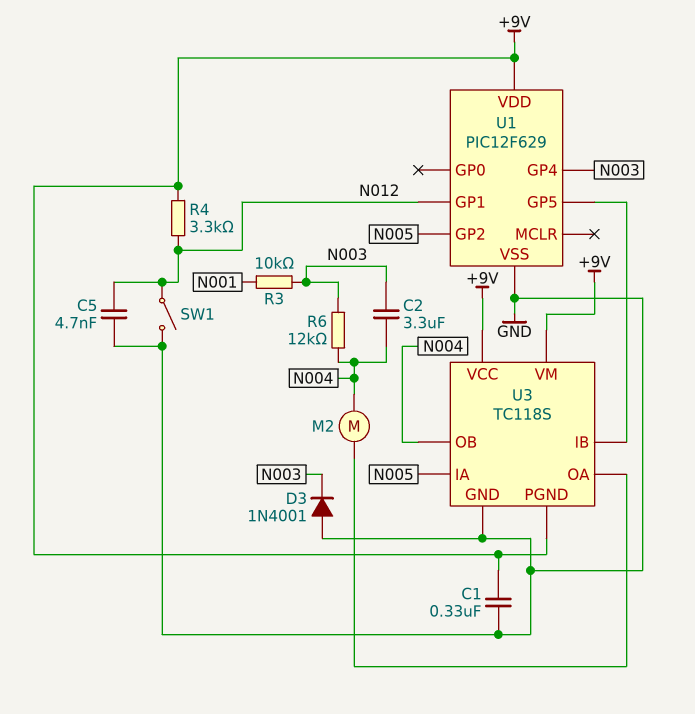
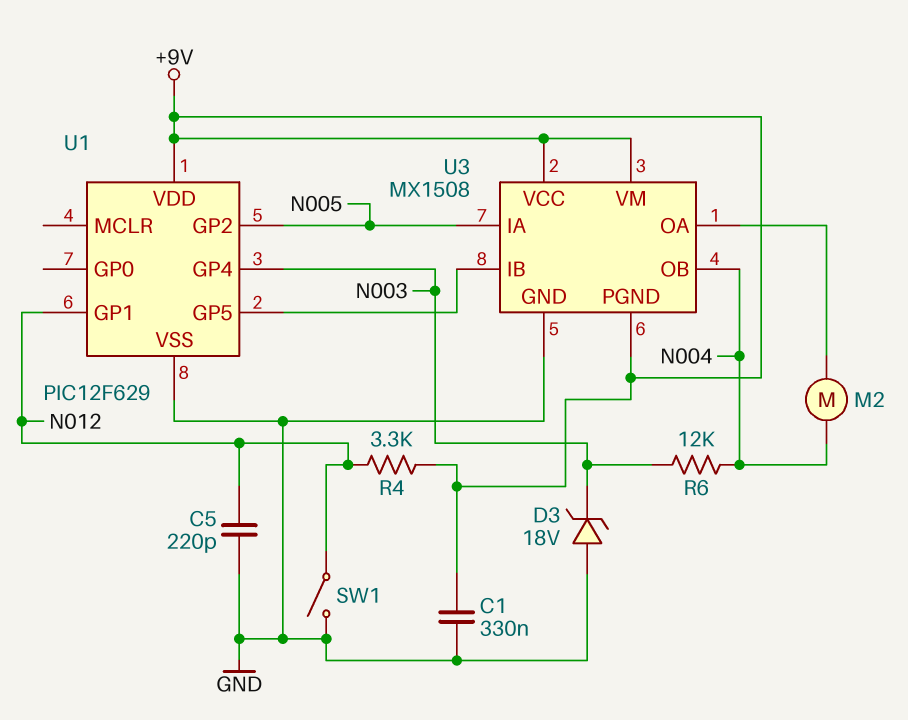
C2: 3.3uF (N003, N004) -> none
C5: 4.7nF (GND, N012) -> 220pF (GND, N012)
D3: diode 1N4001 (A GND, K N003) -> zener 18V (A GND, K N003)
R3: 10k (N001, N003) -> none
U3: TC118S -> MX1508

